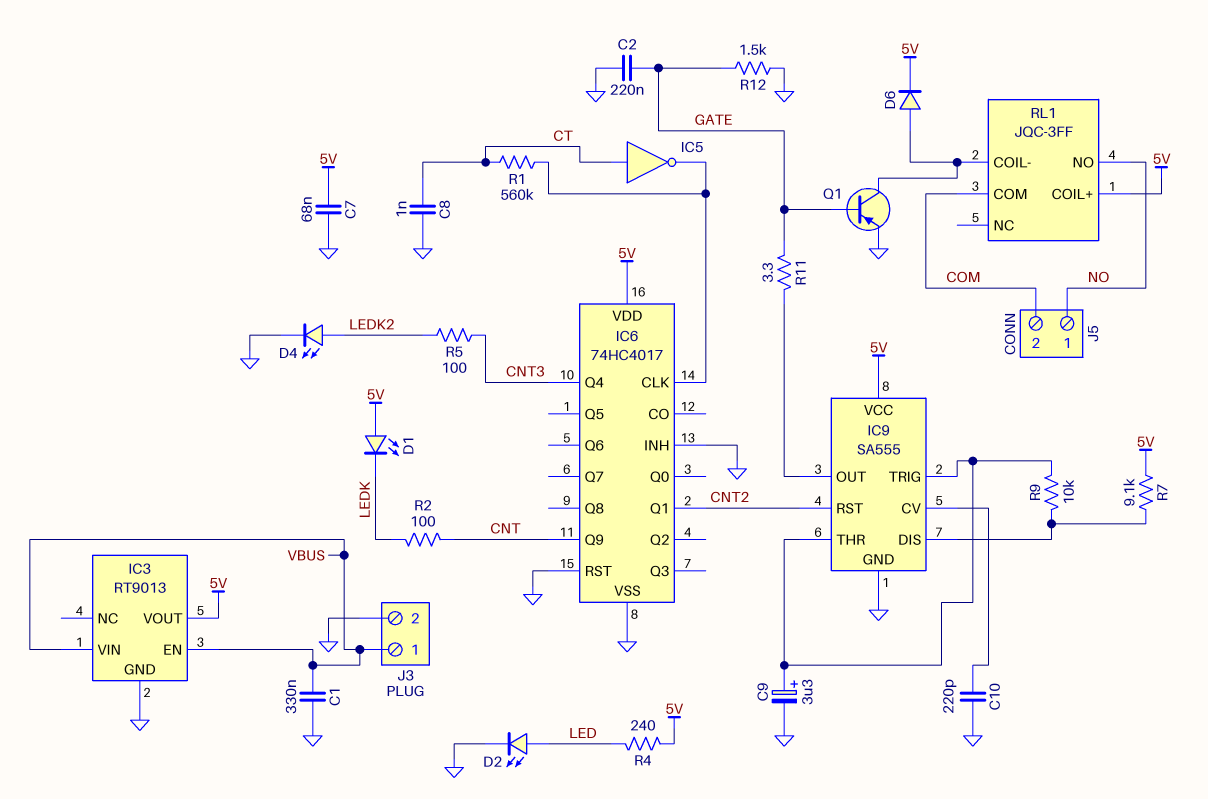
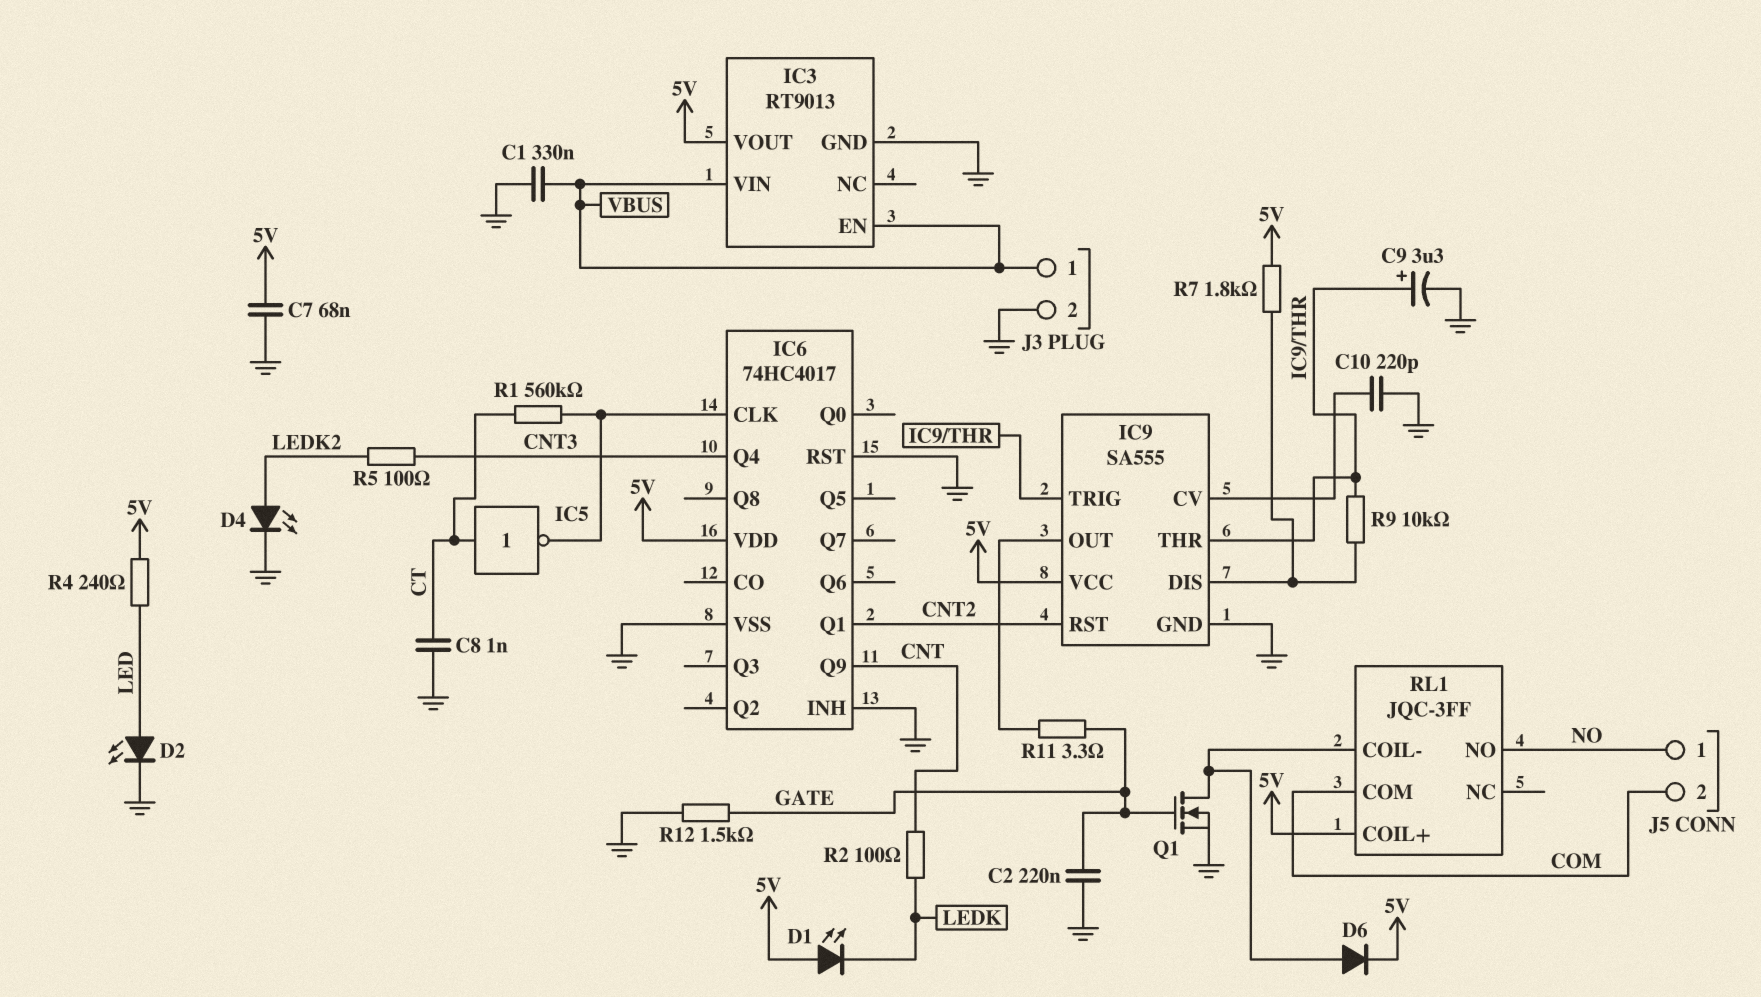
Q1: PNP (B GATE, C RL1/COIL-, E GND) -> NMOS (G GATE, D RL1/COIL-, S GND)
R7: 9.1k (5V, IC9/DIS) -> 1.8k (5V, IC9/DIS)

